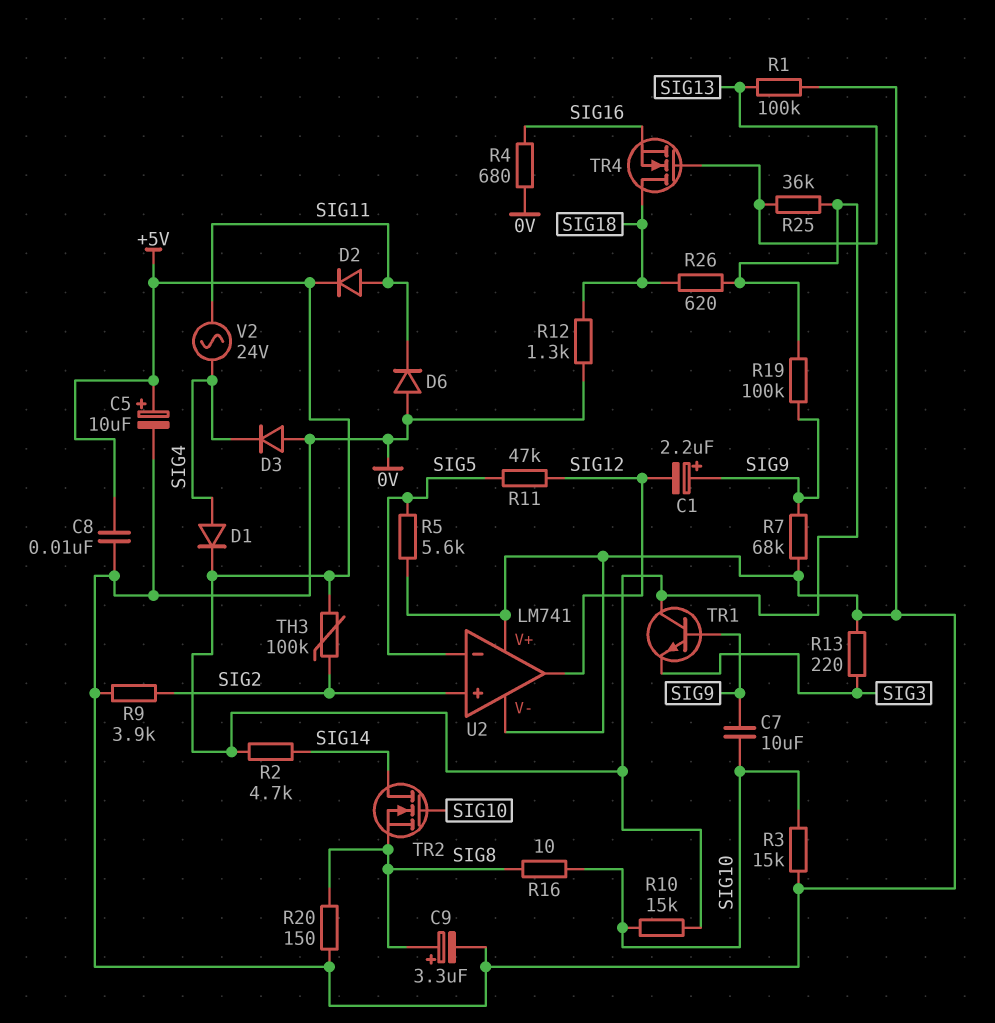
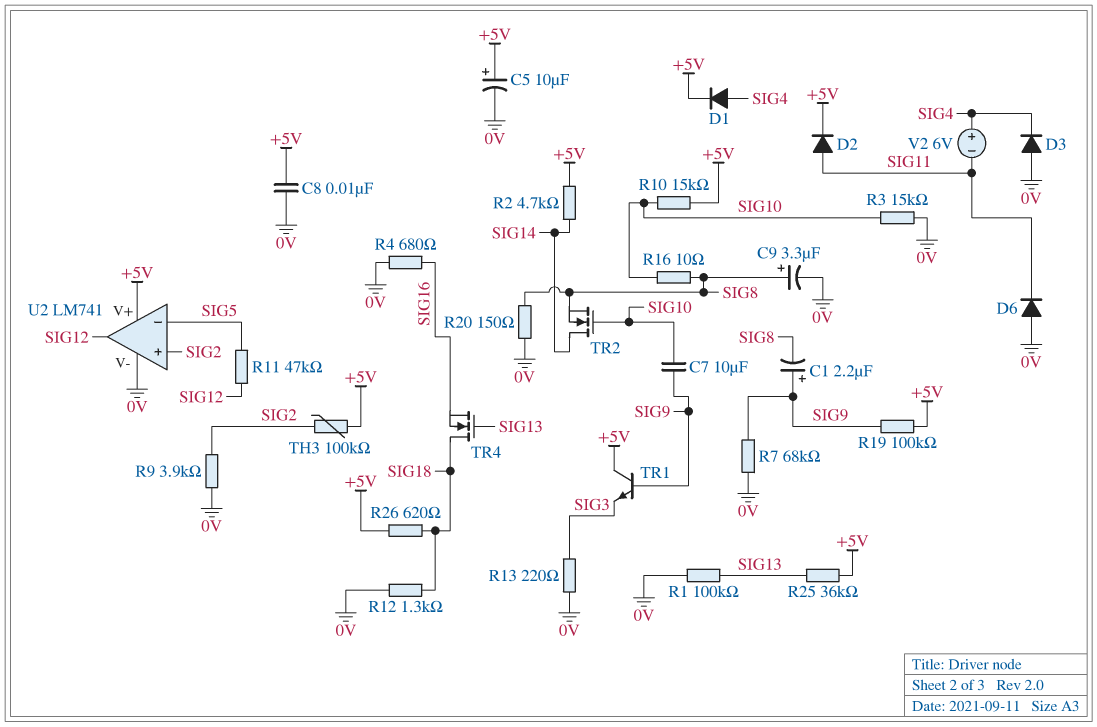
C1: 2.2uF (plus SIG9, minus SIG12) -> 2.2uF (plus SIG9, minus SIG8)
R5: 5.6k (0V, SIG5) -> none
U2 pin V+: 0V -> +5V
V2: AC 24V (SIG4, SIG11) -> 6V (plus SIG4, minus SIG11)

